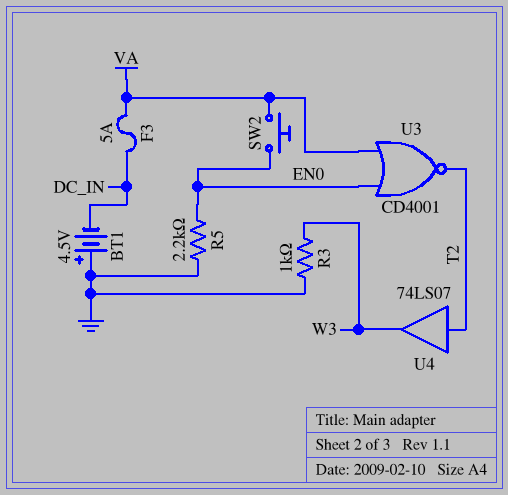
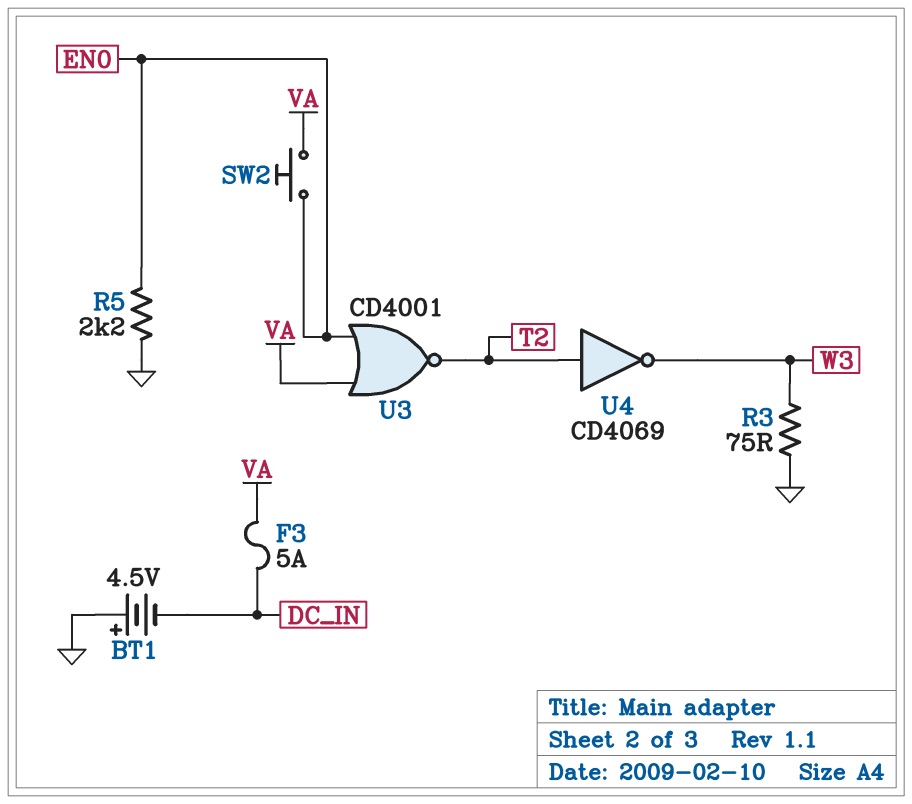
R3: 1k (GND, W3) -> 75 (GND, W3)
U4: buffer 74LS07 (in T2, out W3) -> NOT CD4069 (in T2, out W3)

